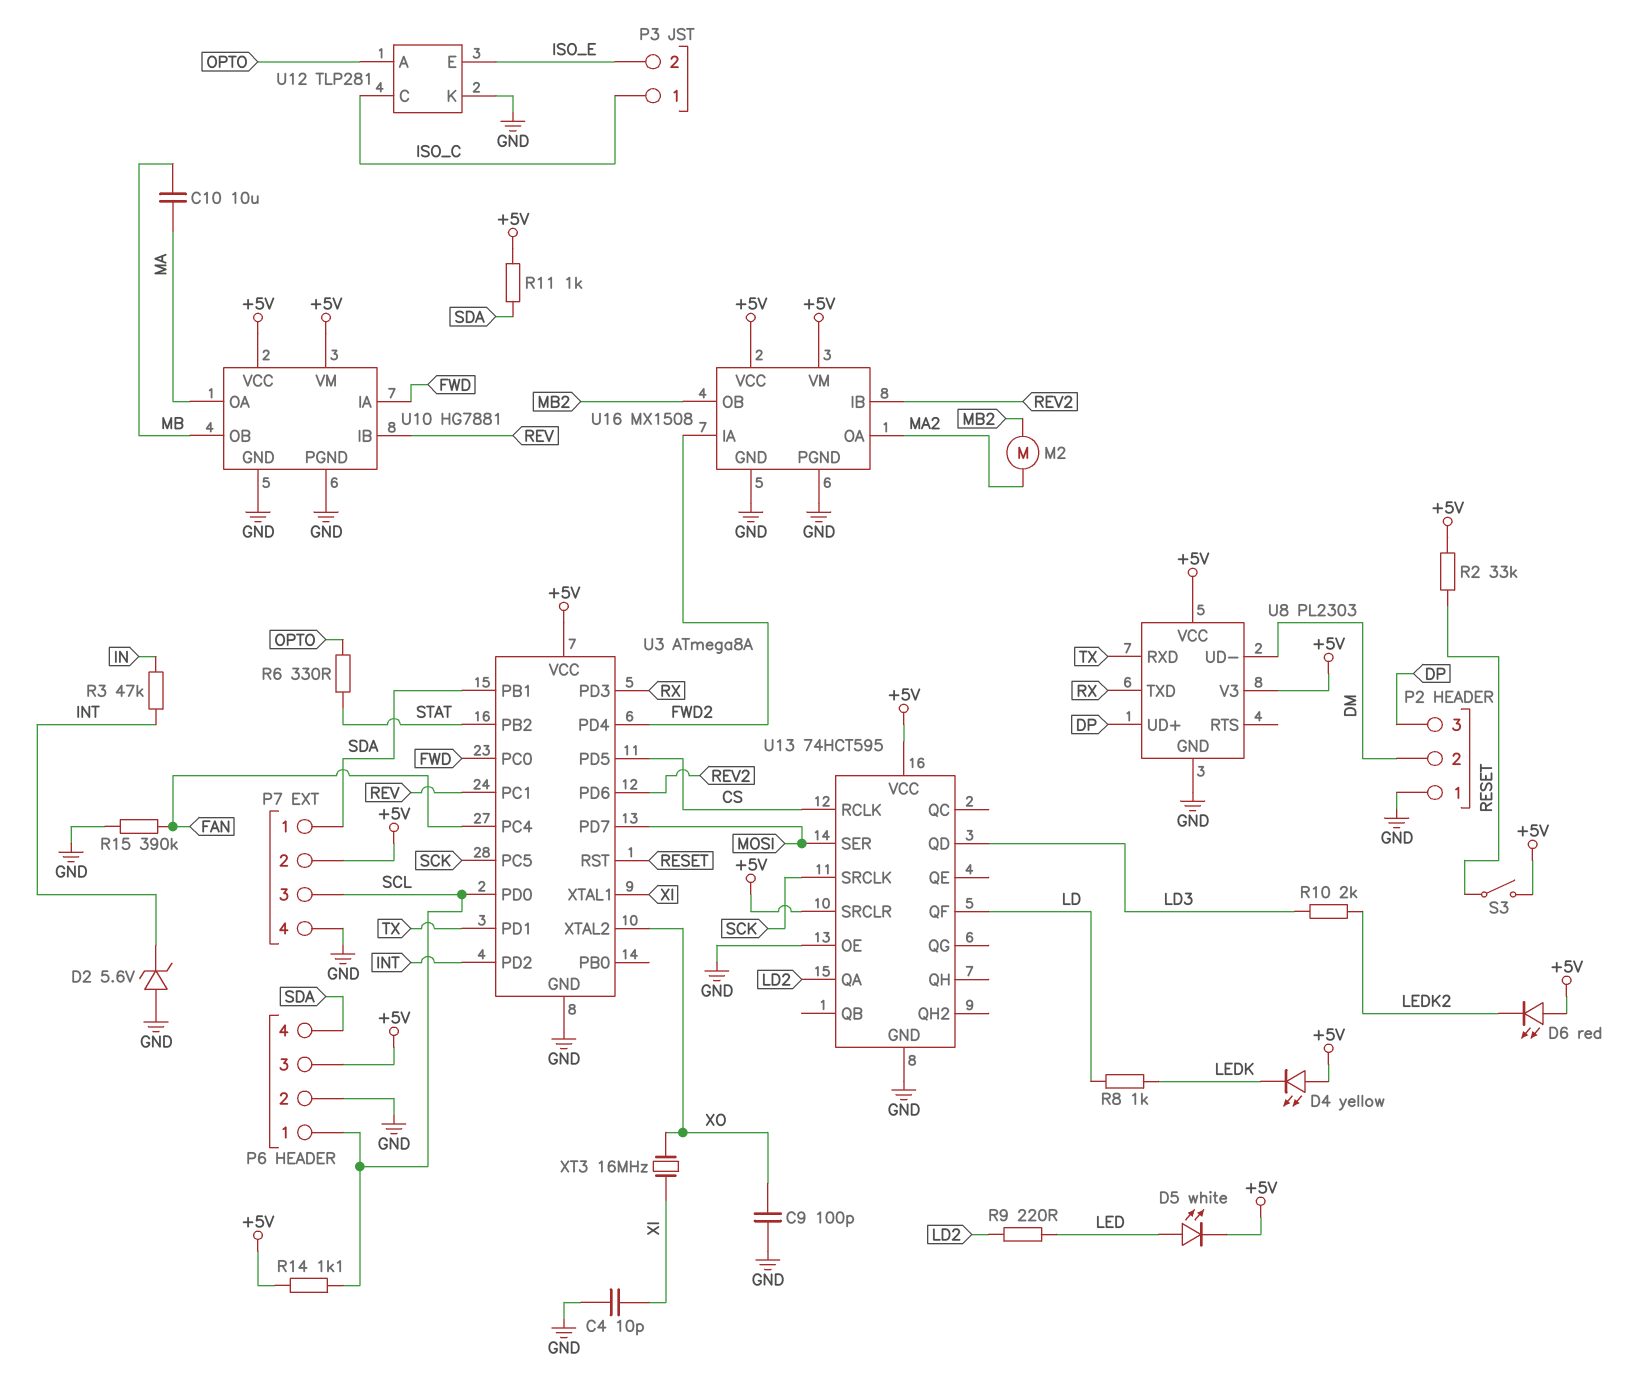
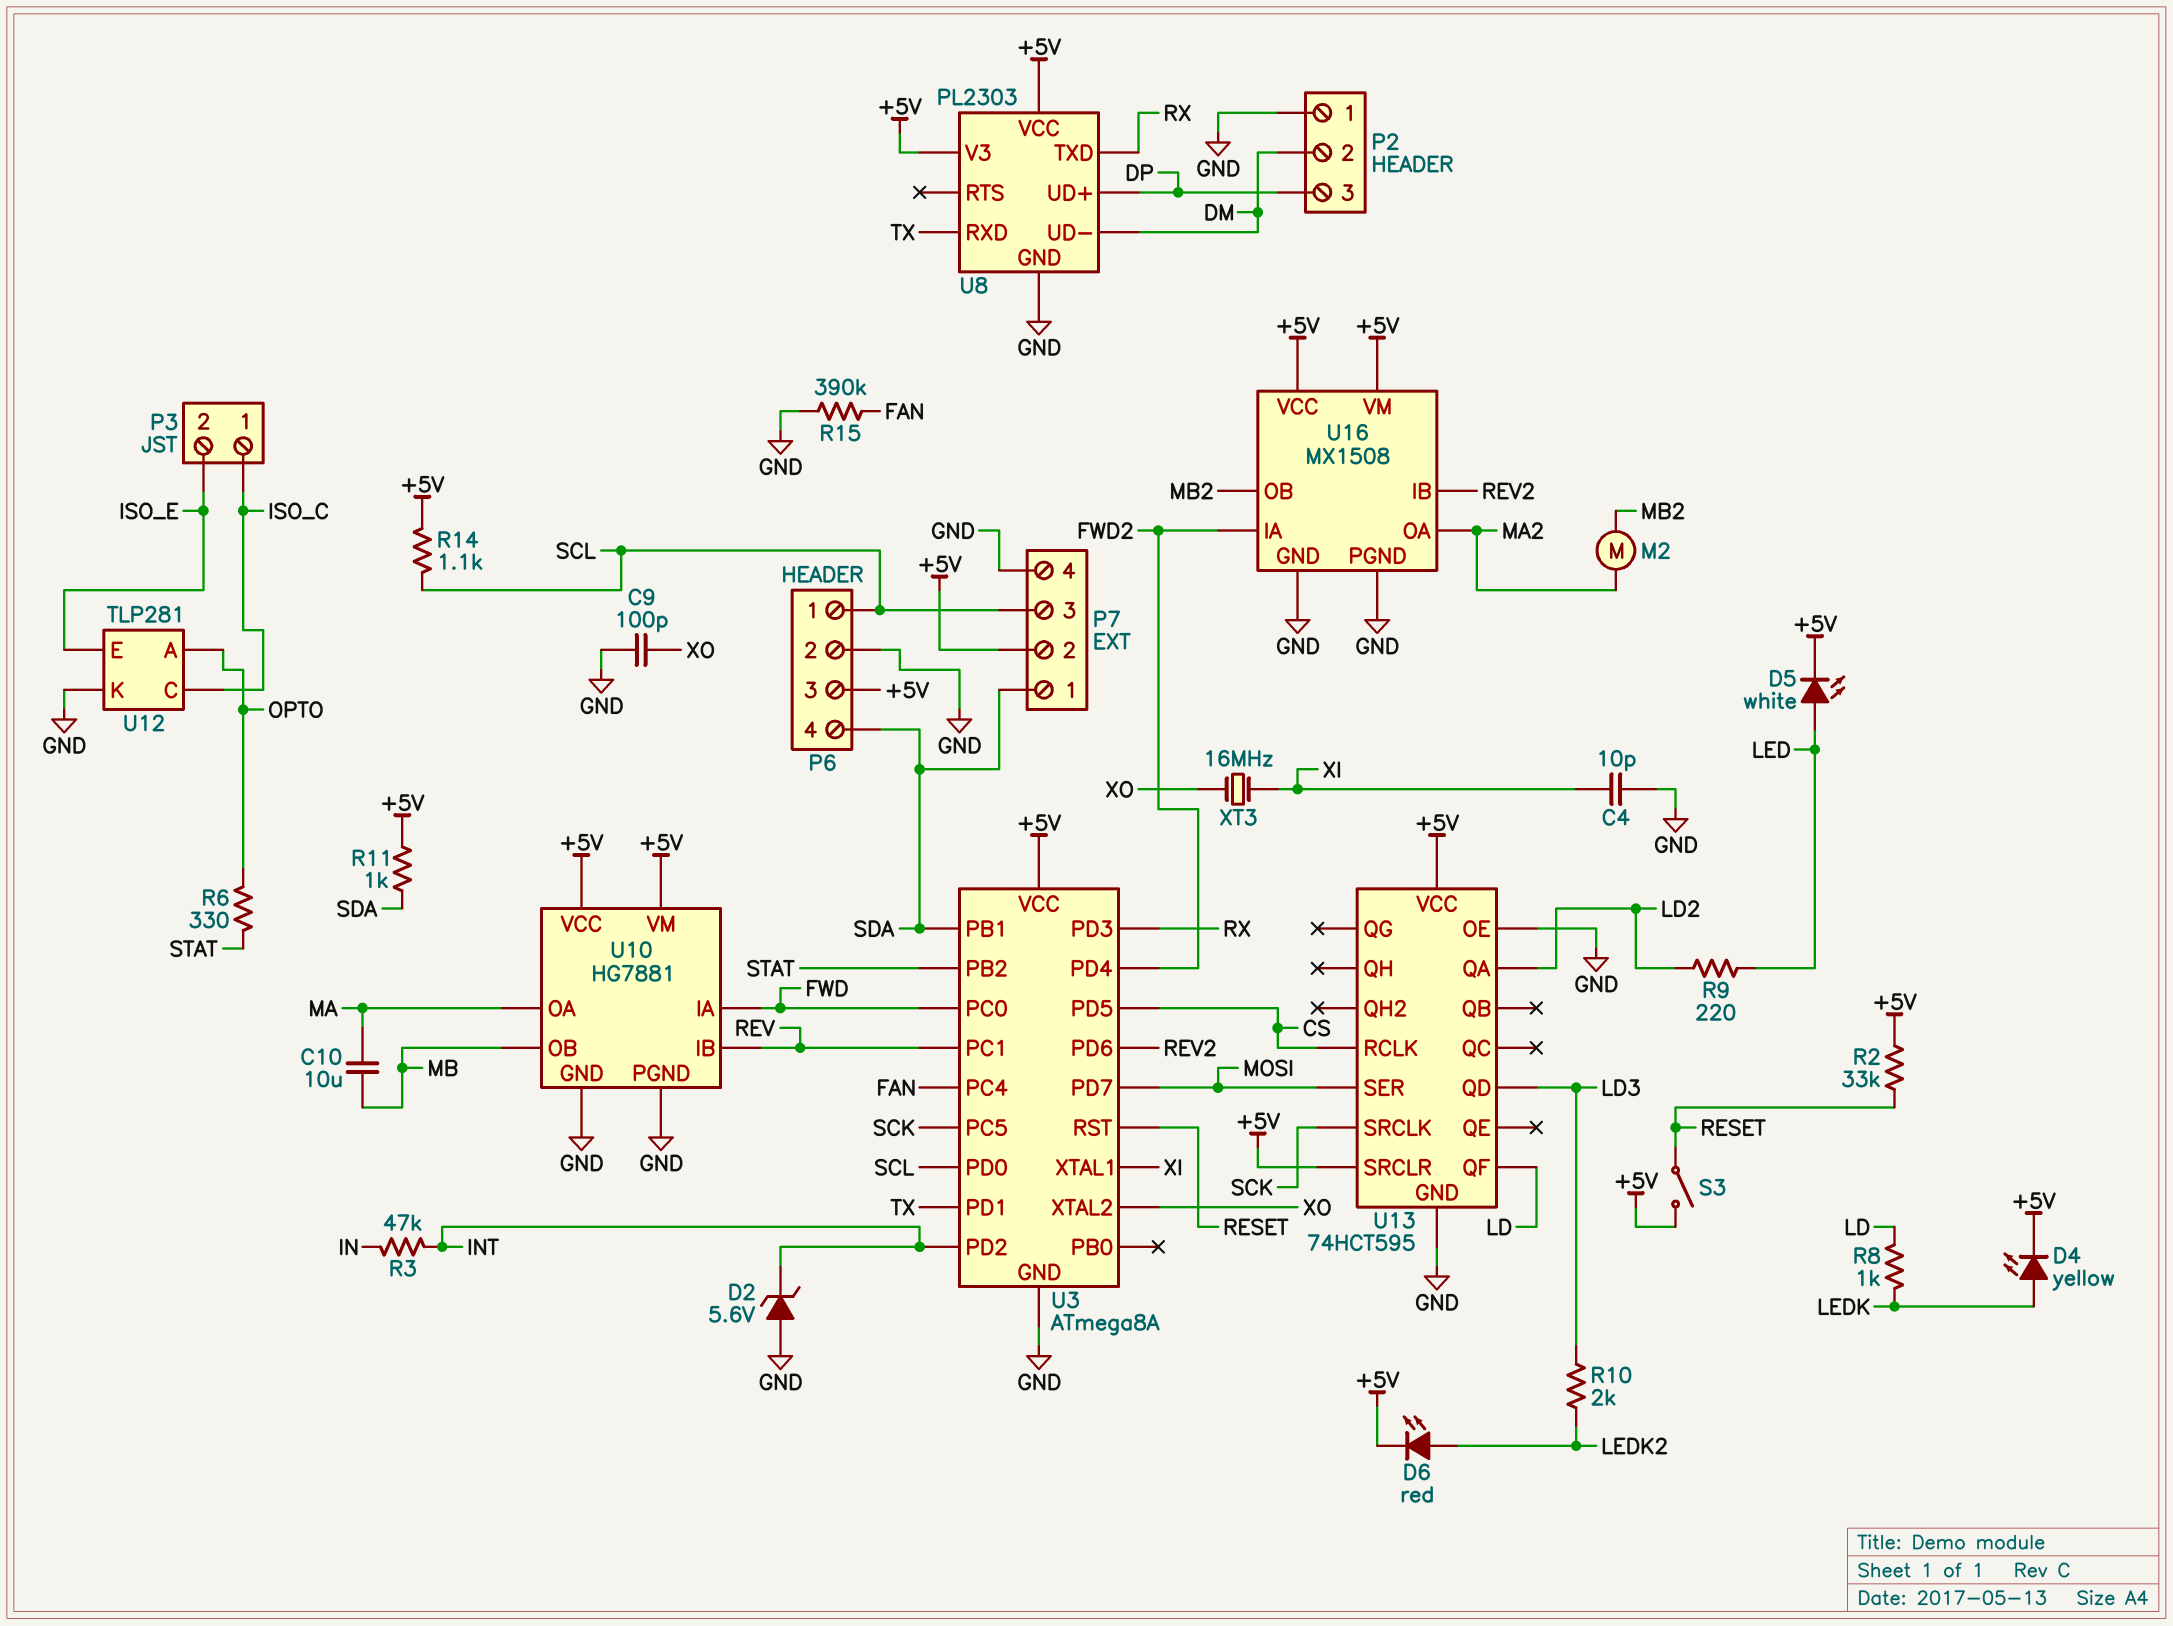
D4: LED yellow (A +5V, K LEDK) -> LED yellow (A LEDK, K +5V)
D6: LED red (A +5V, K LEDK2) -> LED red (A LEDK2, K +5V)

